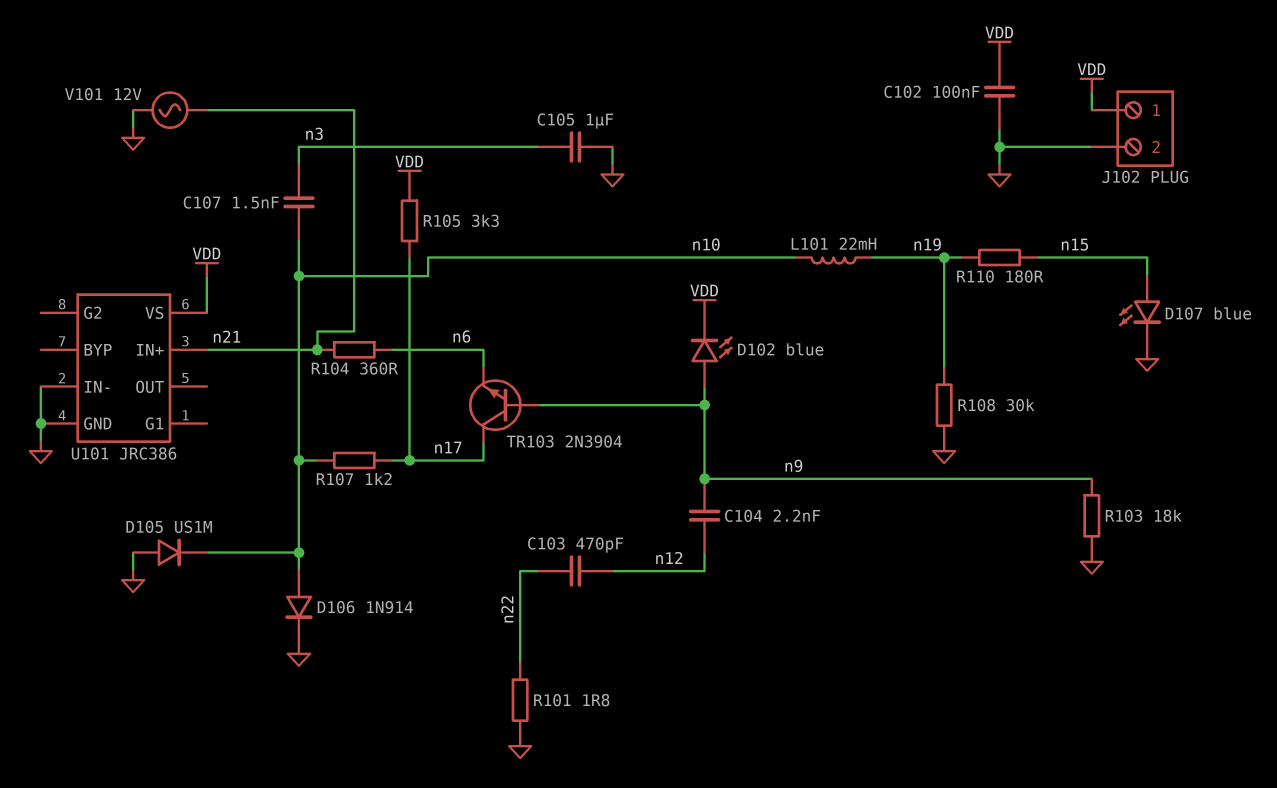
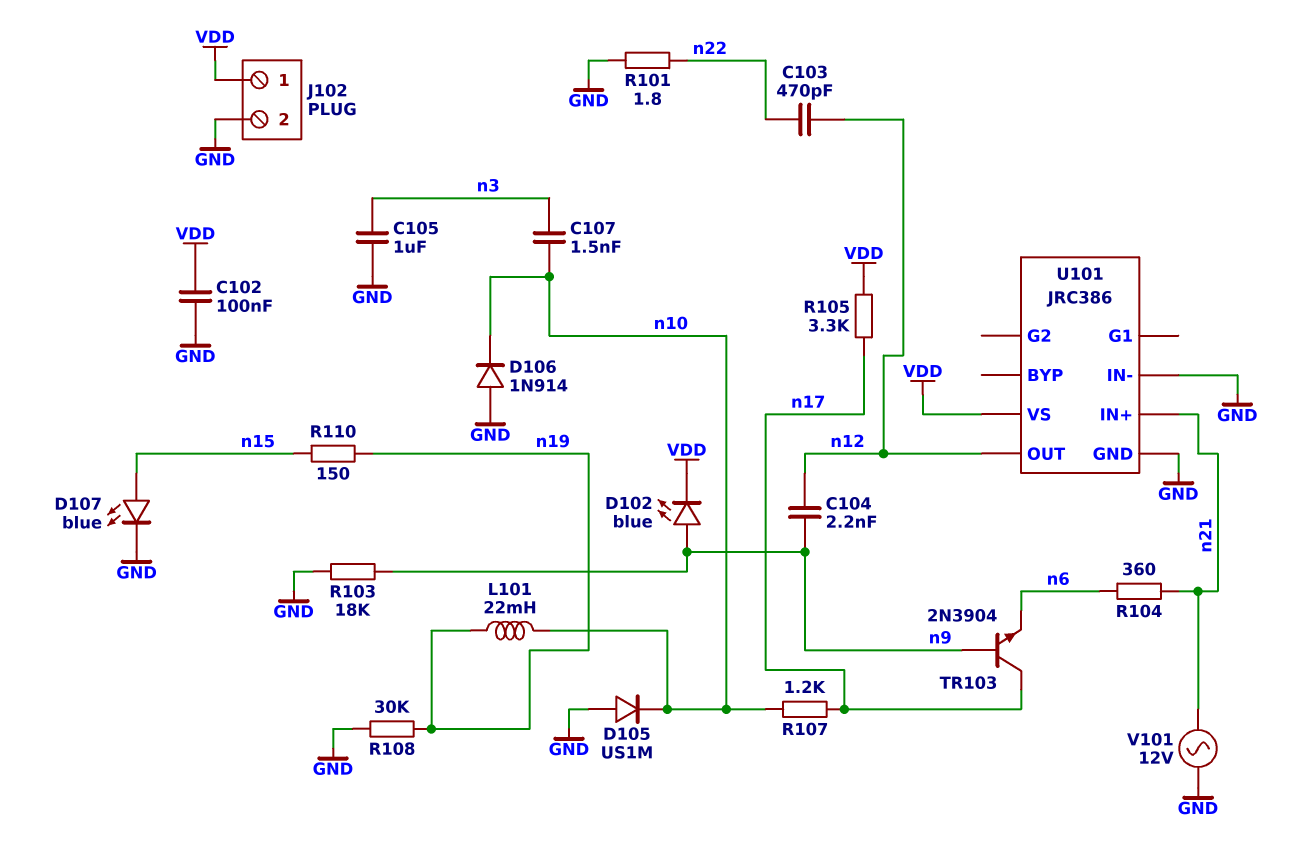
D106: diode 1N914 (A n10, K GND) -> diode 1N914 (A GND, K n10)
R110: 180 (n15, n19) -> 150 (n15, n19)
U101 pin OUT: none -> n12

